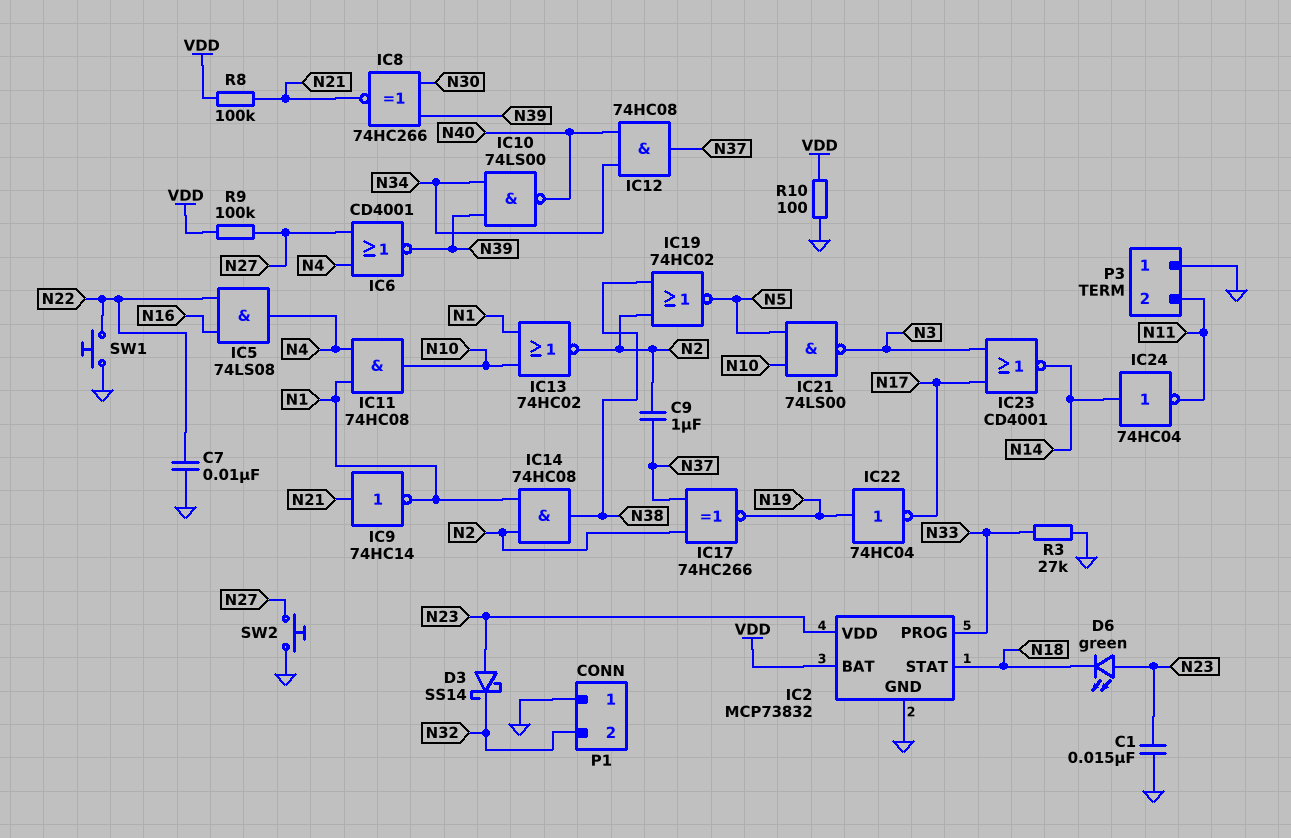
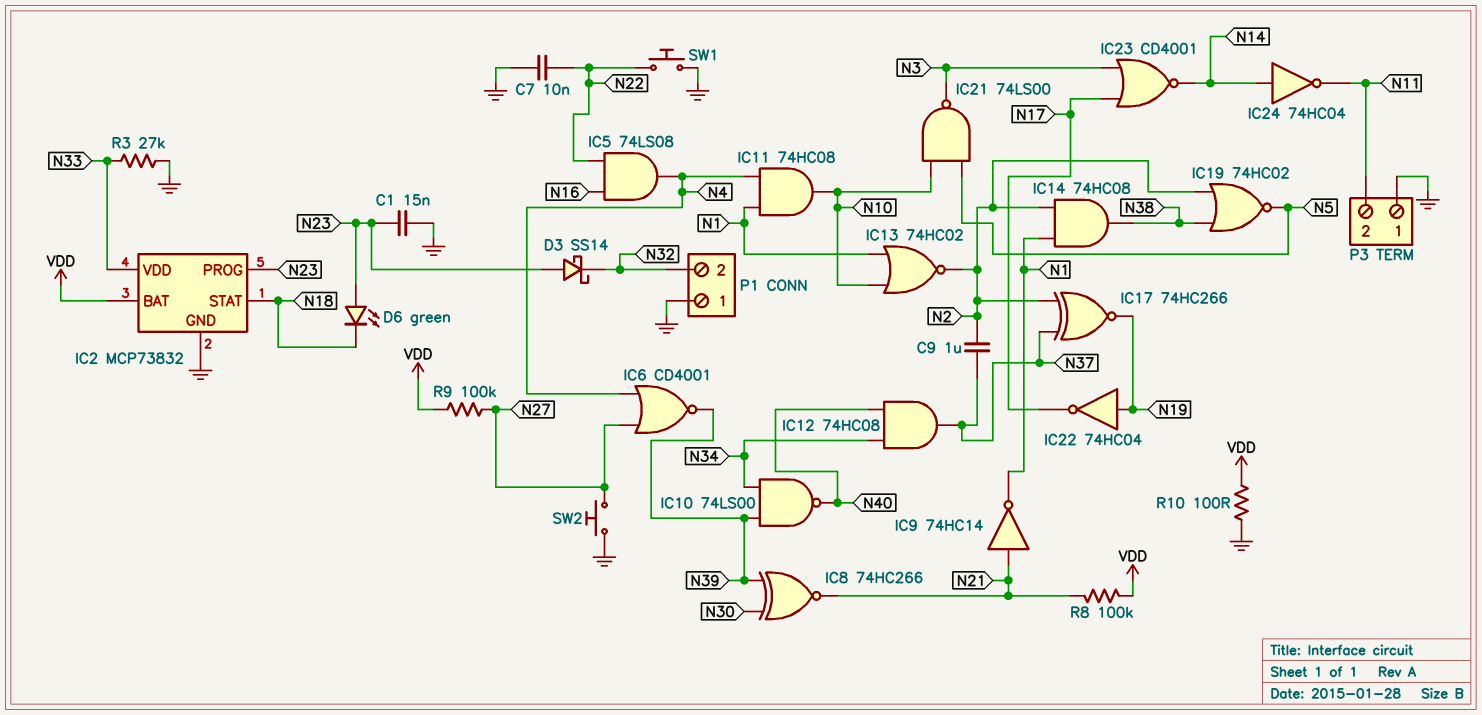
IC2 pin PROG: N33 -> N23
IC2 pin VDD: N23 -> N33

